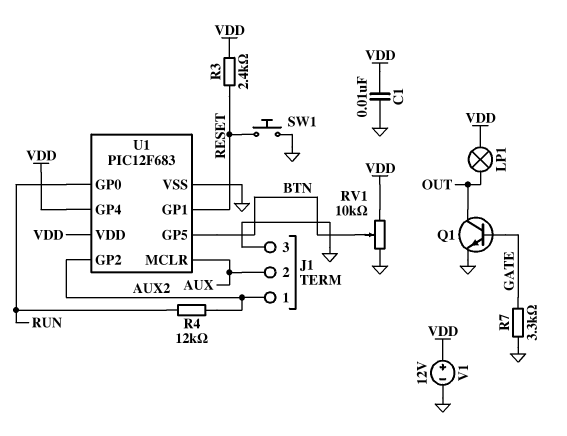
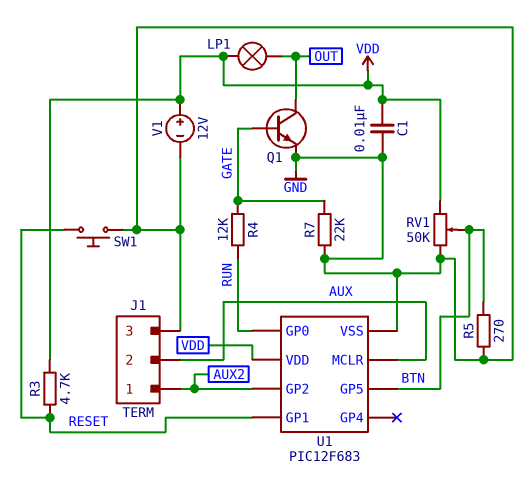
R3: 2.4k (RESET, VDD) -> 4.7k (RESET, VDD)
R4: 12k (AUX2, RUN) -> 12k (GATE, RUN)
R5: none -> 270 (BTN, GND)
R7: 3.3k (GATE, GND) -> 22k (GATE, GND)
RV1: 10k (GND, VDD, wiper BTN) -> 50k (GND, VDD, wiper BTN)
U1 pin GP4: VDD -> none

